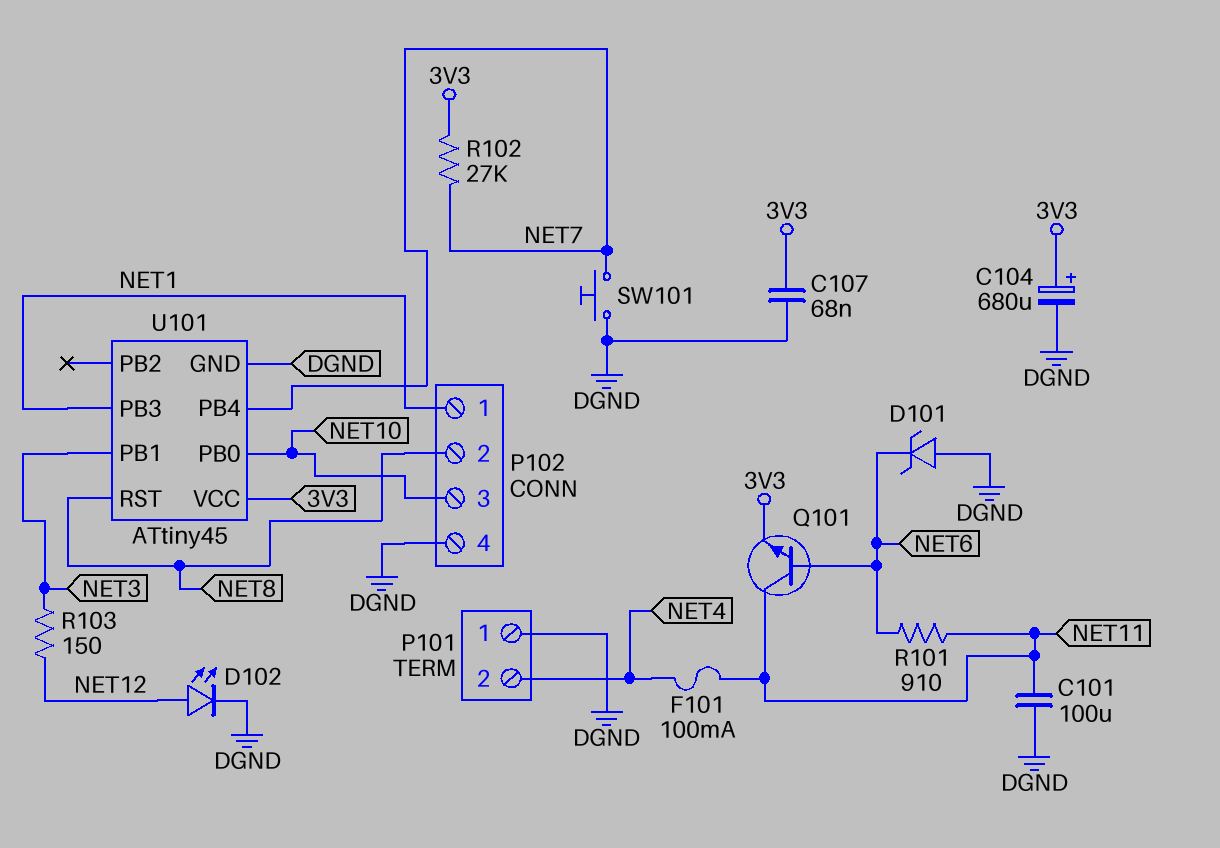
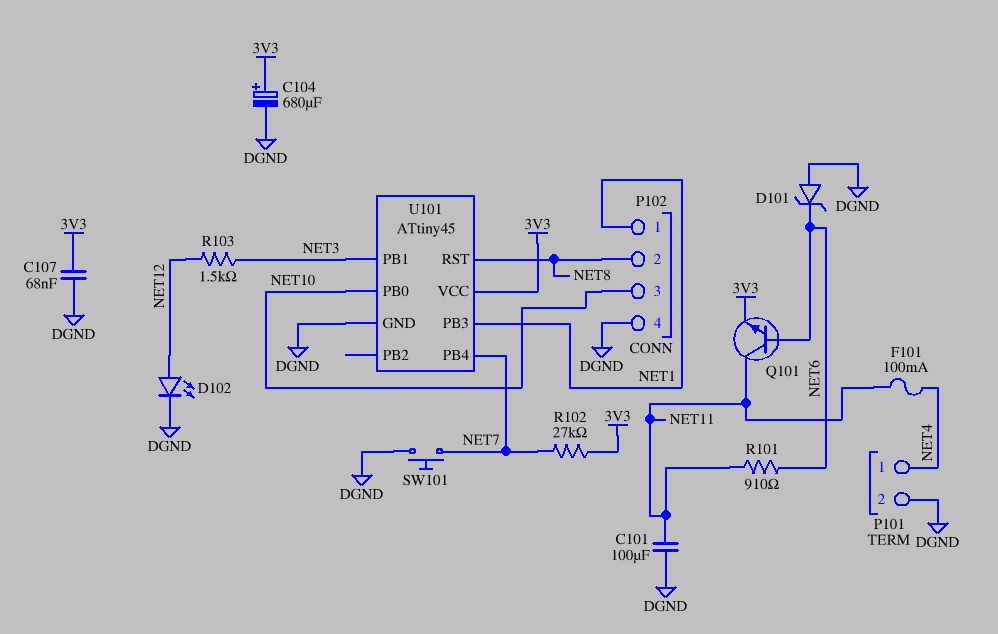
P101 pin 1: DGND -> NET4
P101 pin 2: NET4 -> DGND
R103: 150 (NET3, NET12) -> 1.5k (NET3, NET12)

